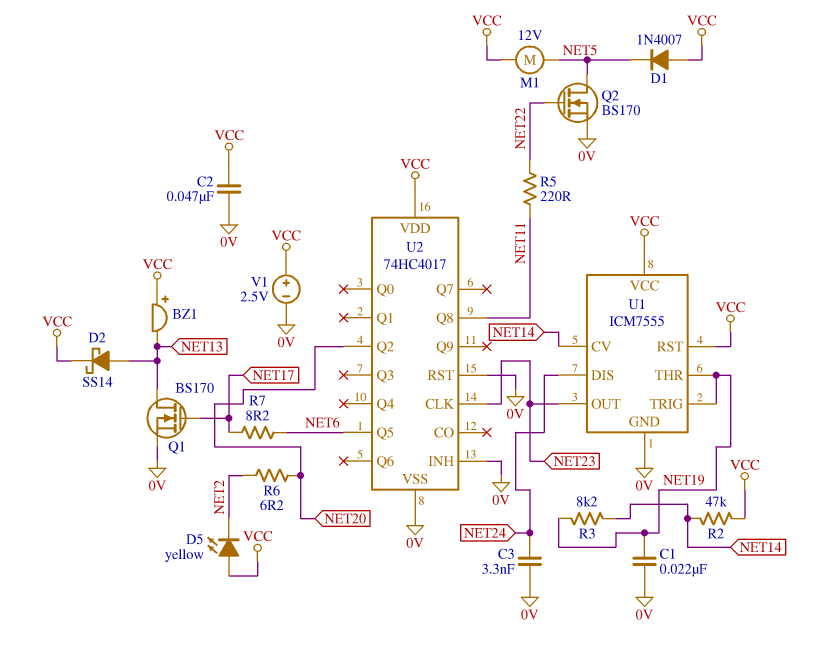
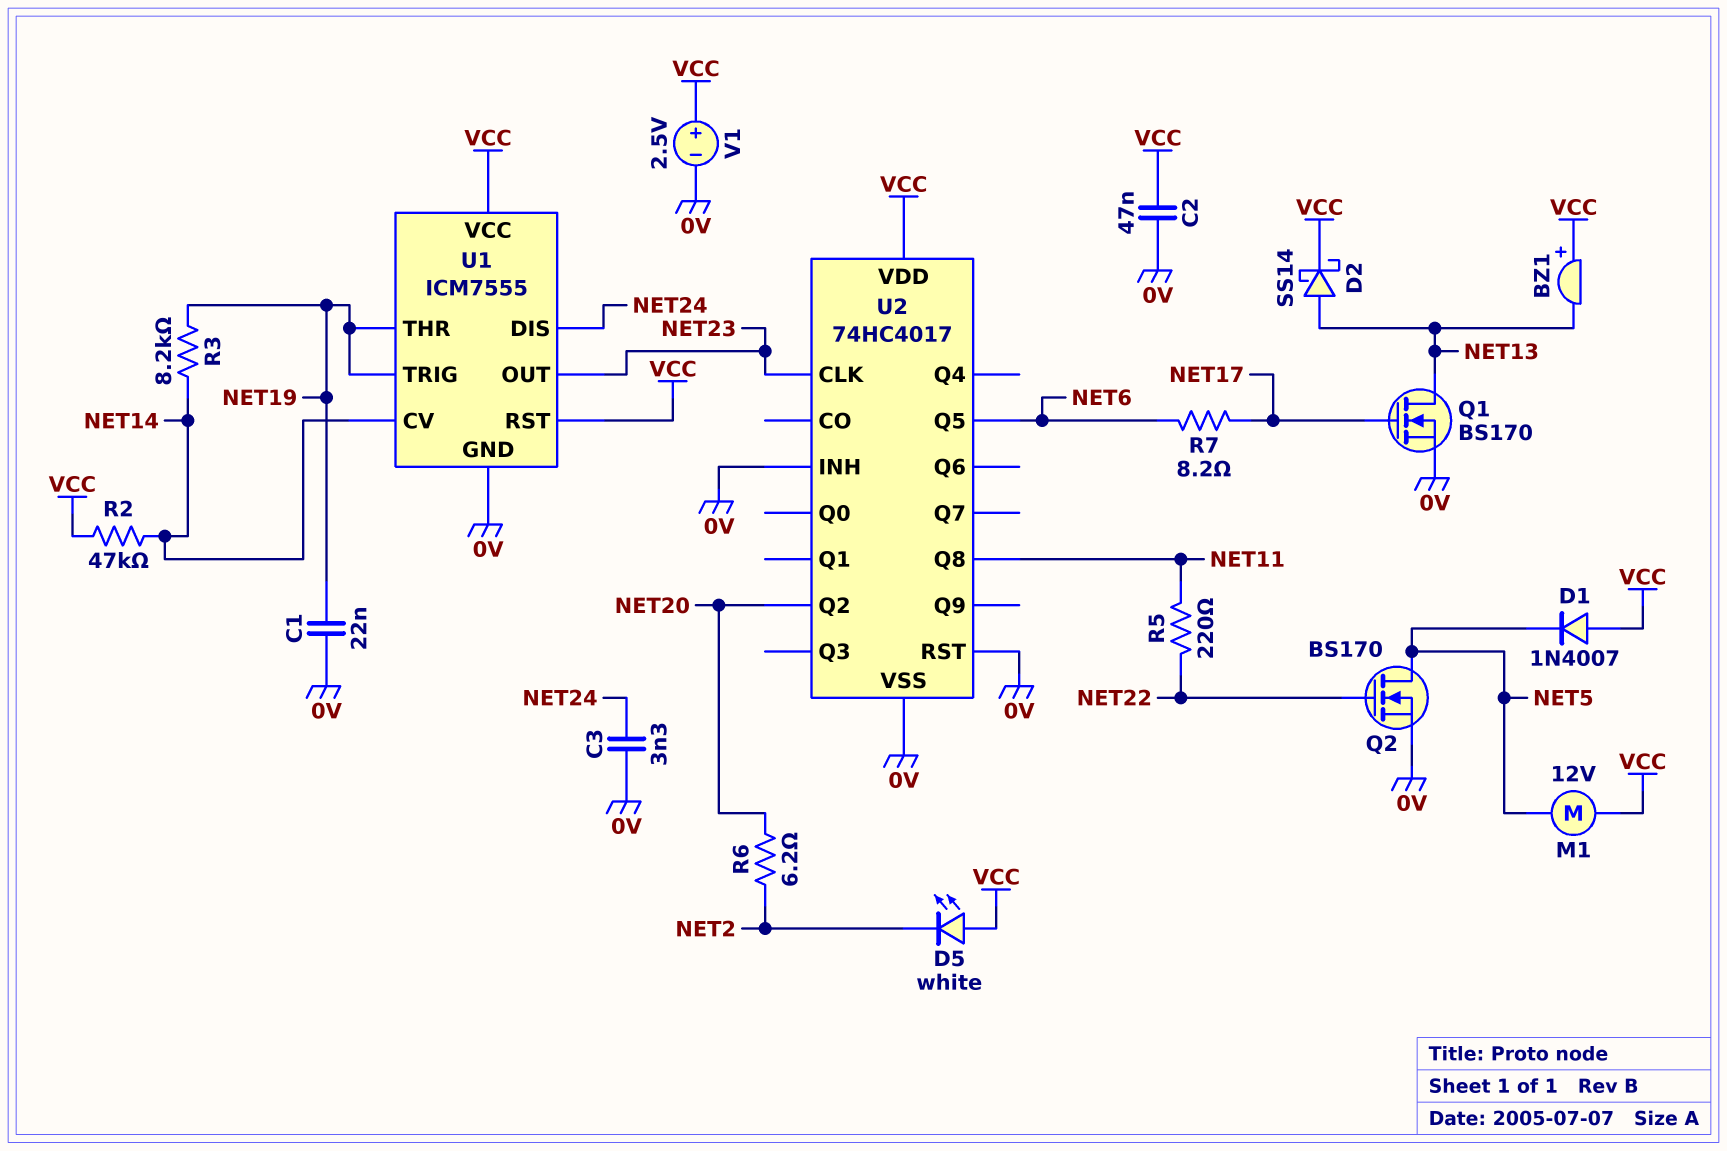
D5: LED yellow (A VCC, K NET2) -> LED white (A VCC, K NET2)

